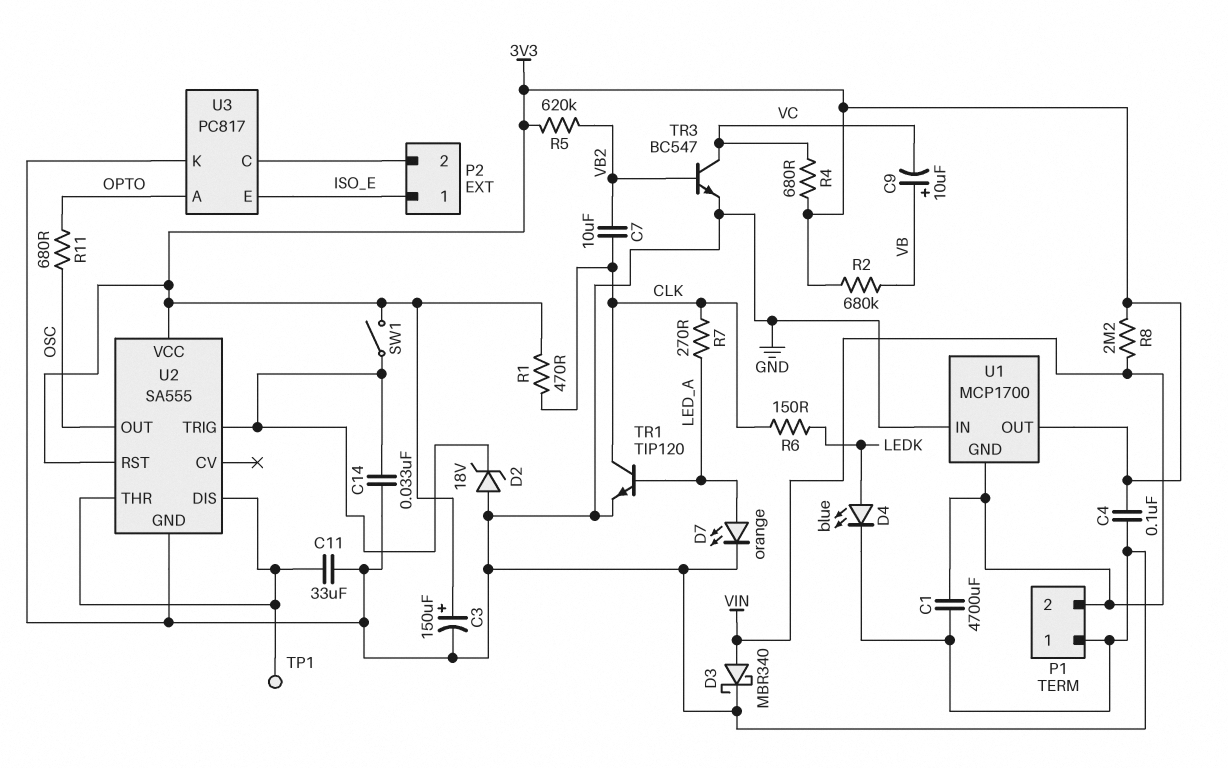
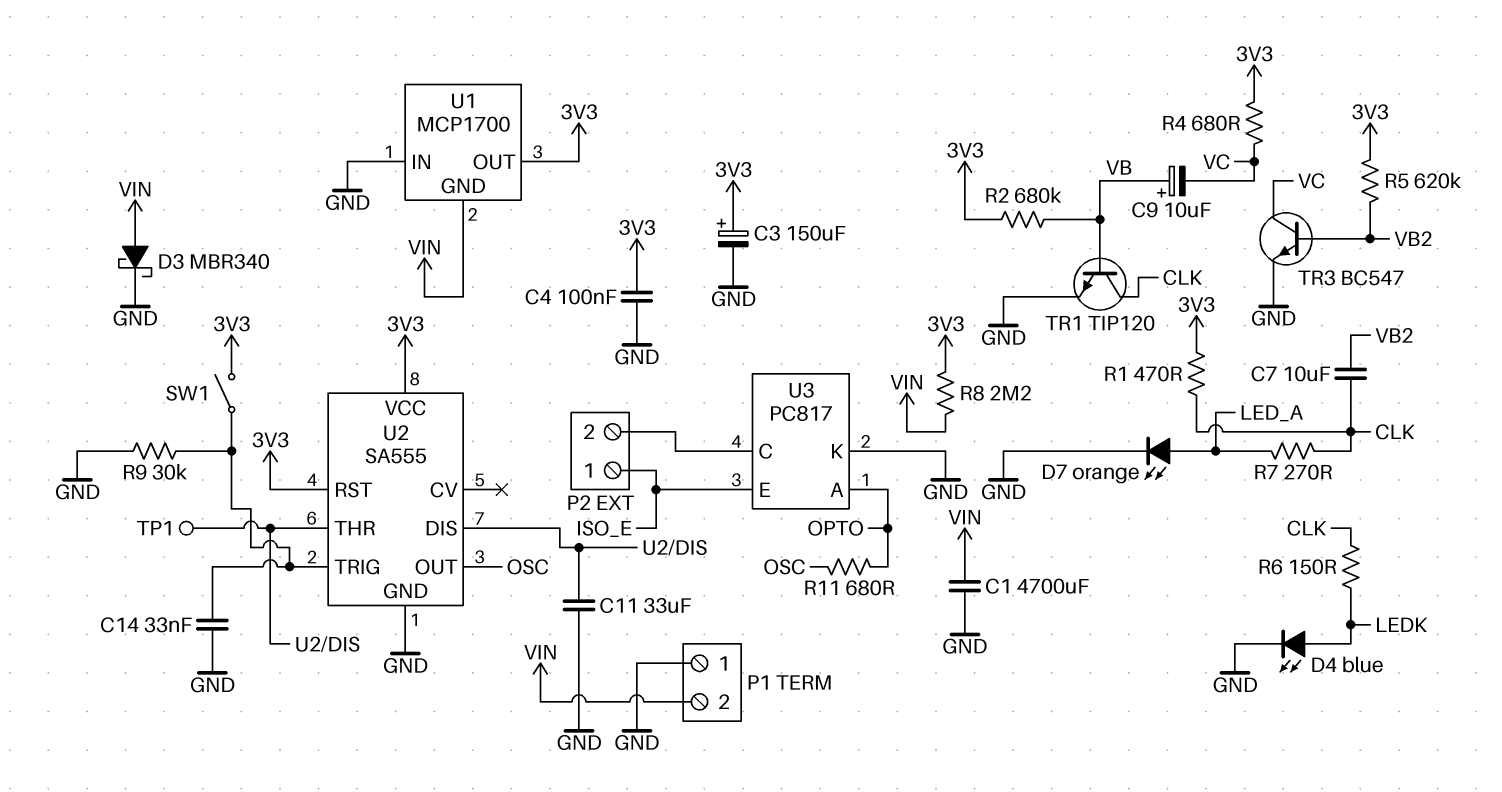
D2: zener 18V (A GND, K U2/TRIG) -> none
R9: none -> 30k (GND, U2/TRIG)
TR1: NPN TIP120 (B LED_A, C CLK, E GND) -> NPN TIP120 (B VB, C CLK, E GND)

